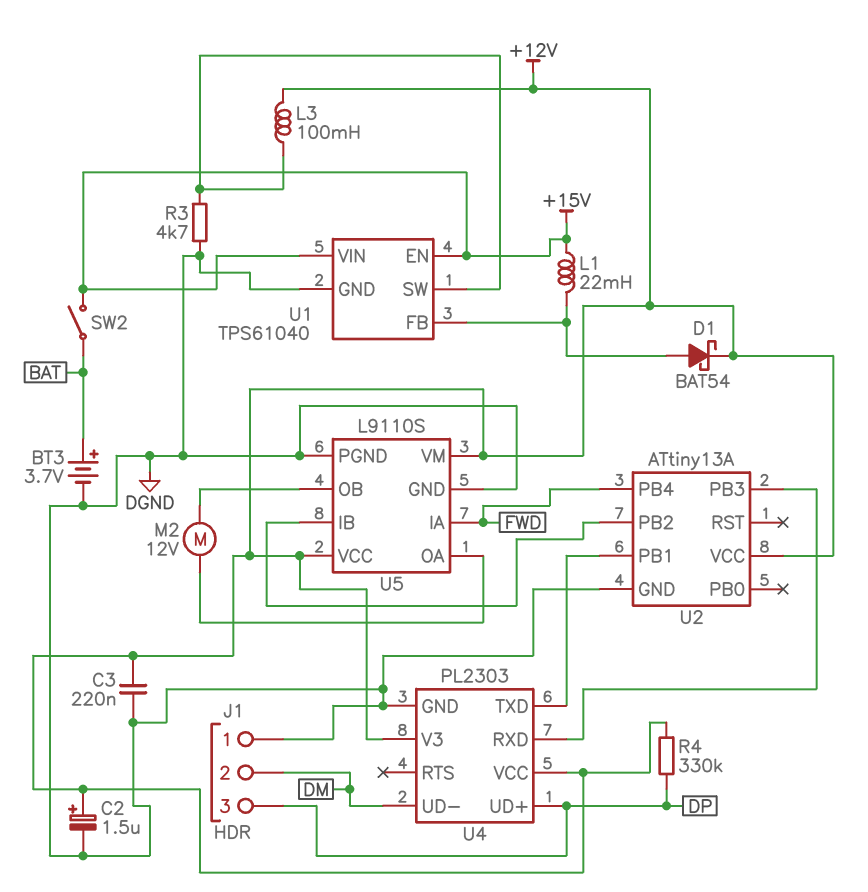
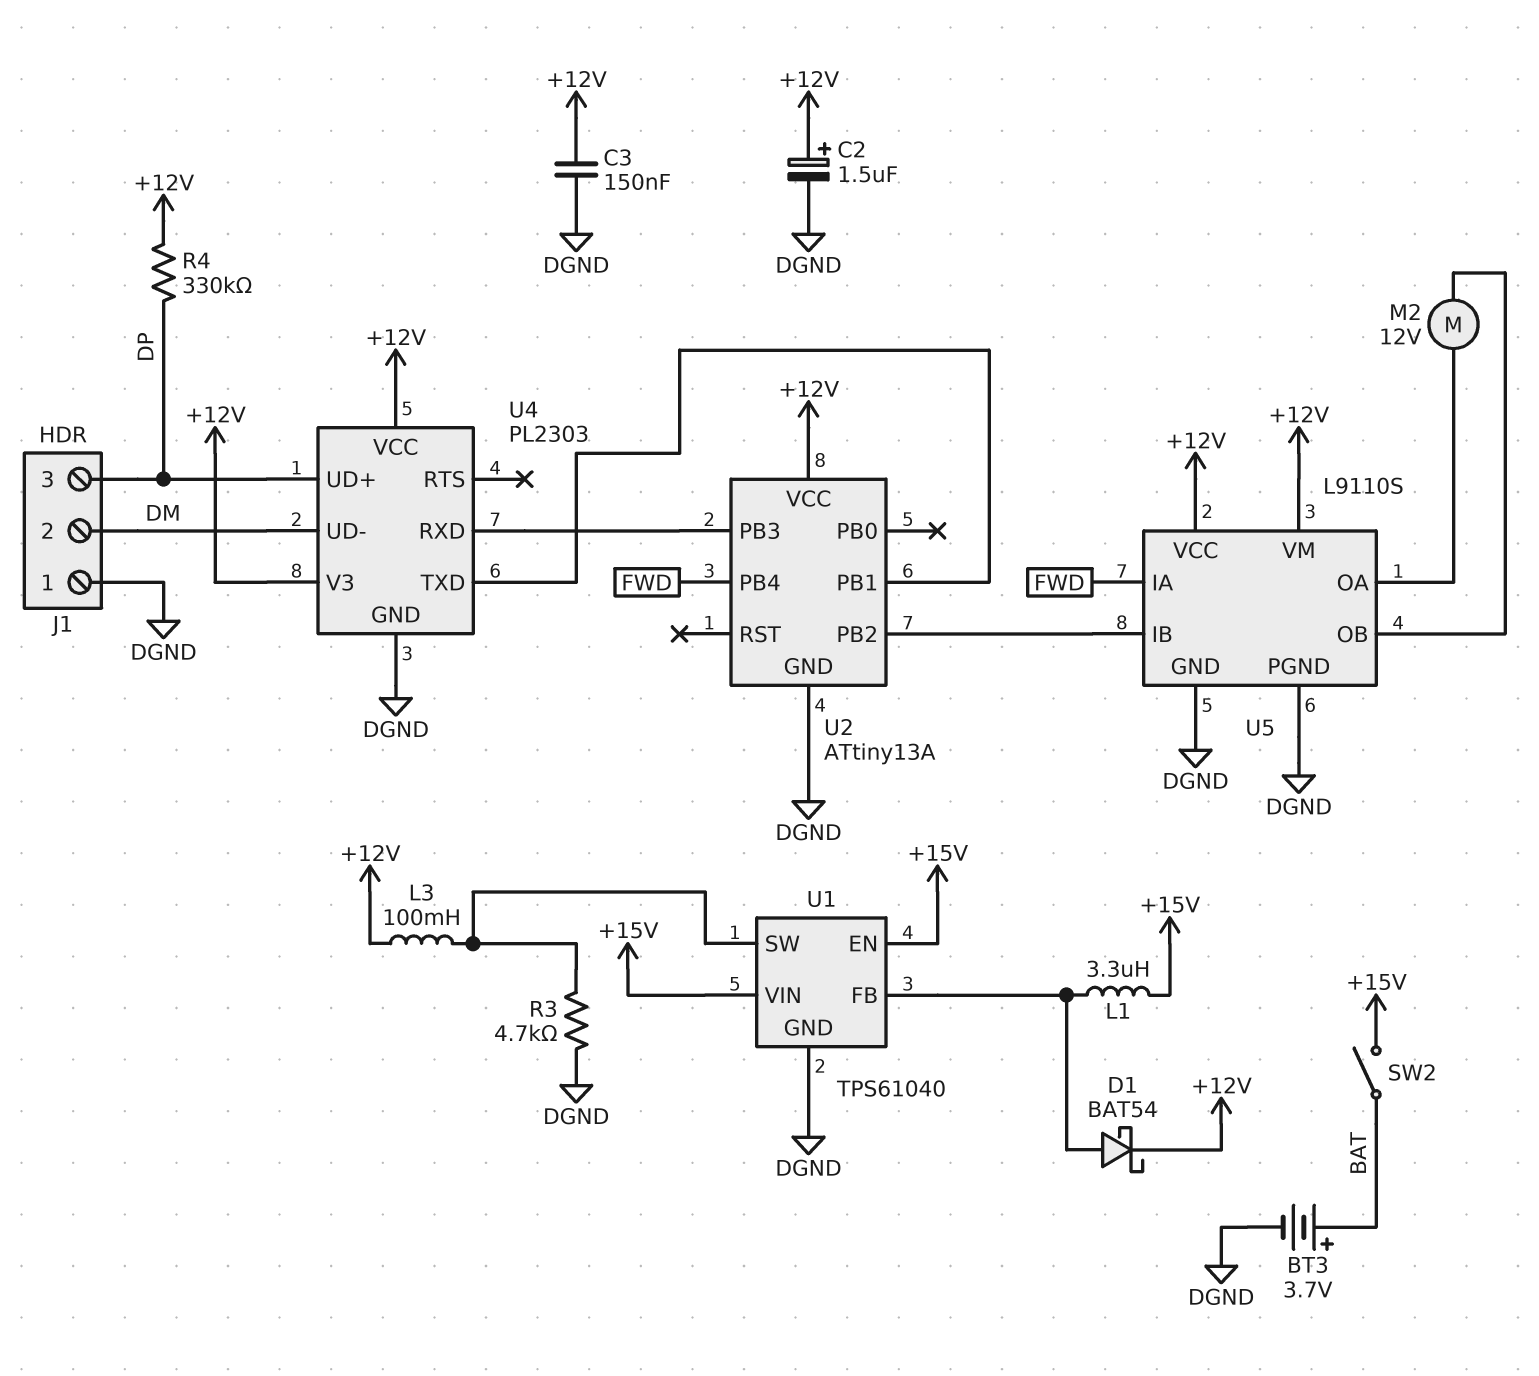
C3: 220nF (+12V, DGND) -> 150nF (+12V, DGND)
L1: 22mH (+15V, U1/FB) -> 3.3uH (+15V, U1/FB)

